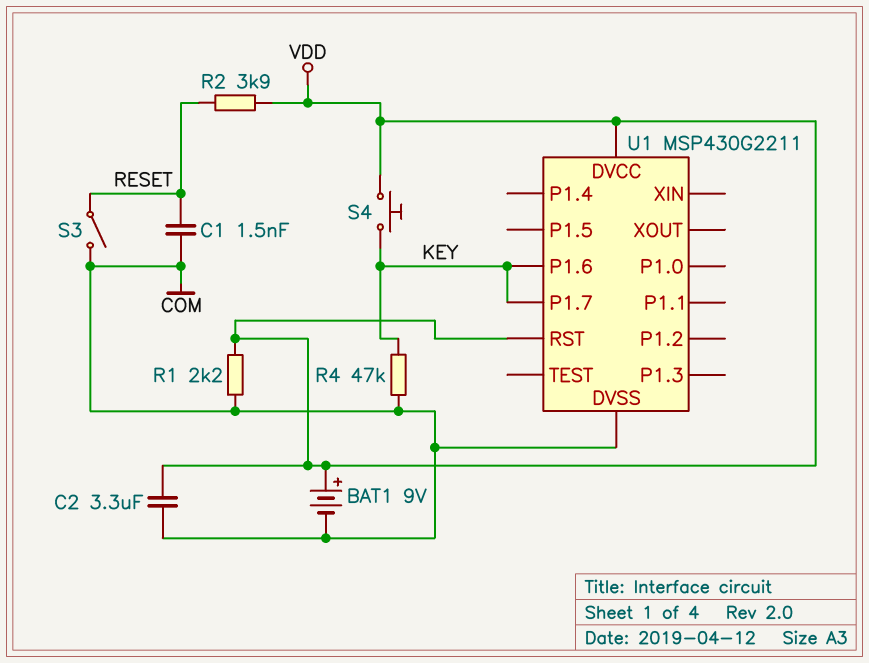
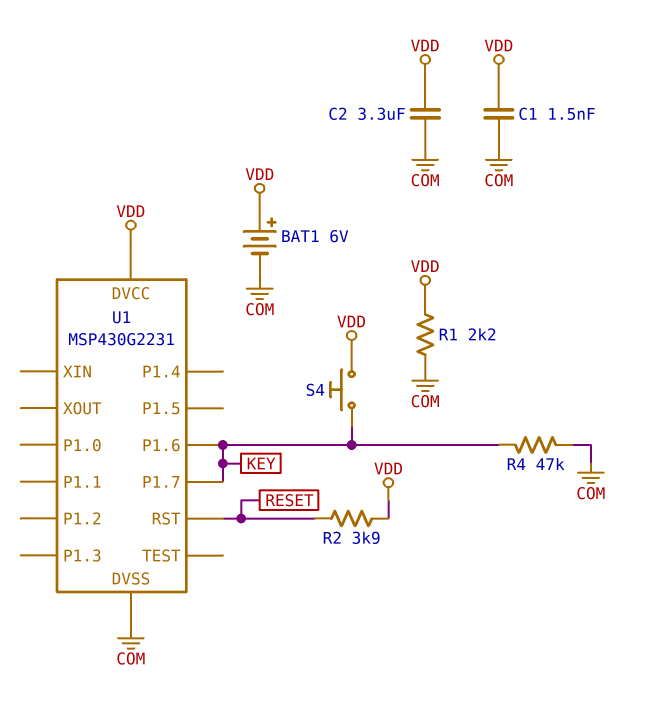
BAT1: 9V (plus VDD, minus COM) -> 6V (plus VDD, minus COM)
C1: 1.5nF (COM, RESET) -> 1.5nF (COM, VDD)
S3: switch (COM, RESET) -> none
U1: MSP430G2211 -> MSP430G2231
U1 pin RST: VDD -> RESET

